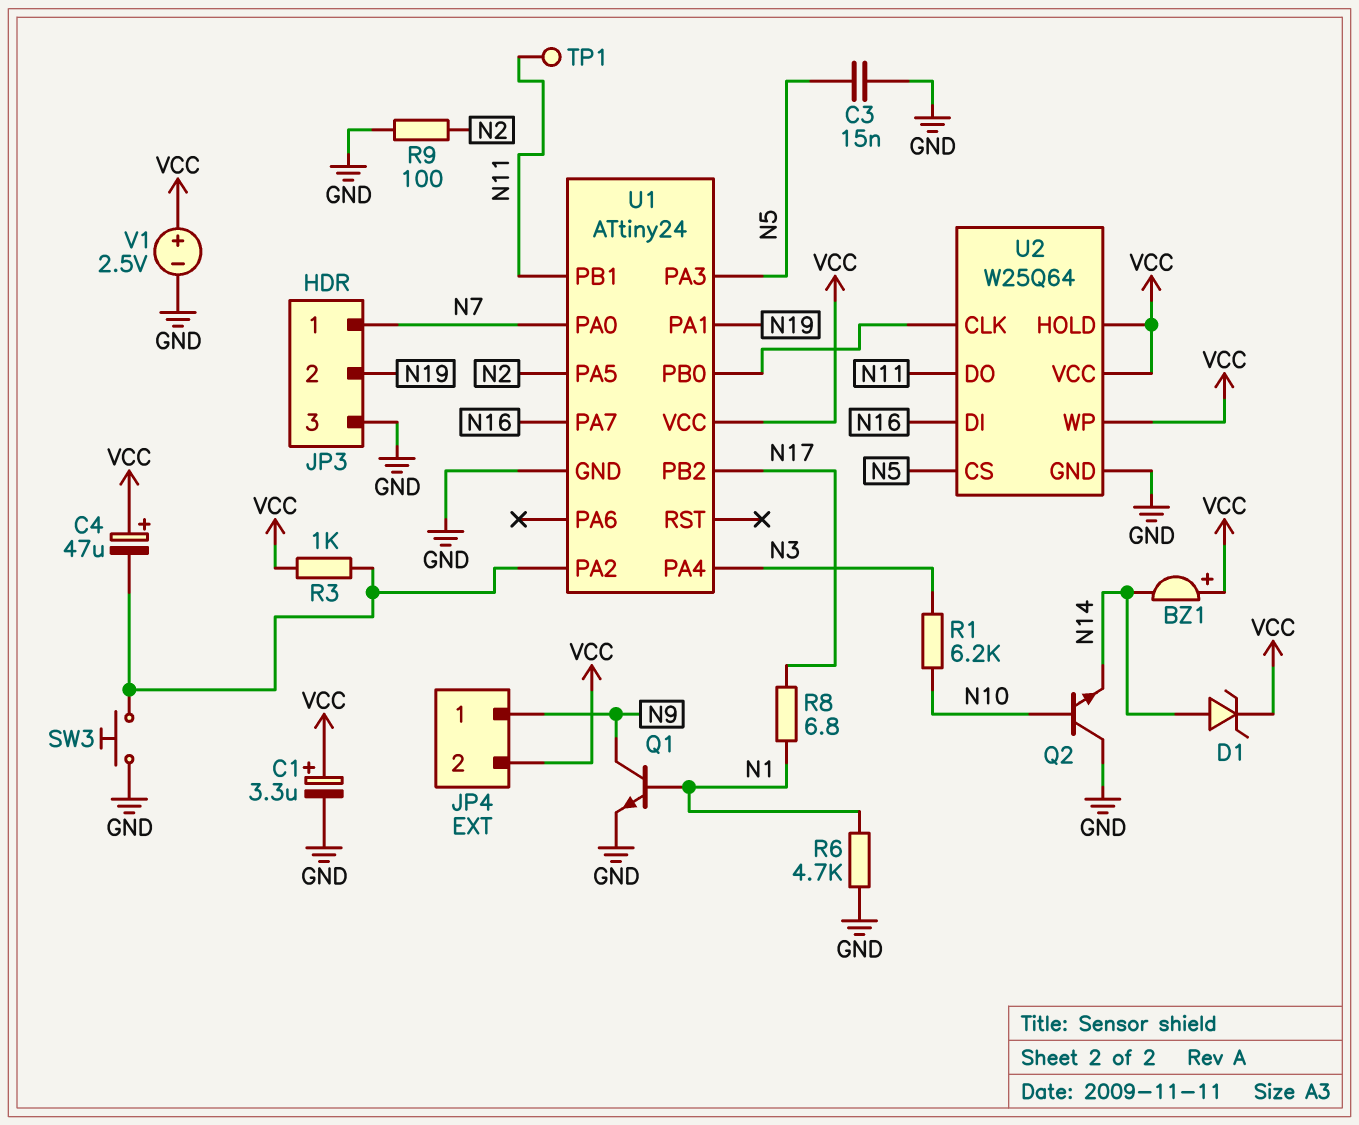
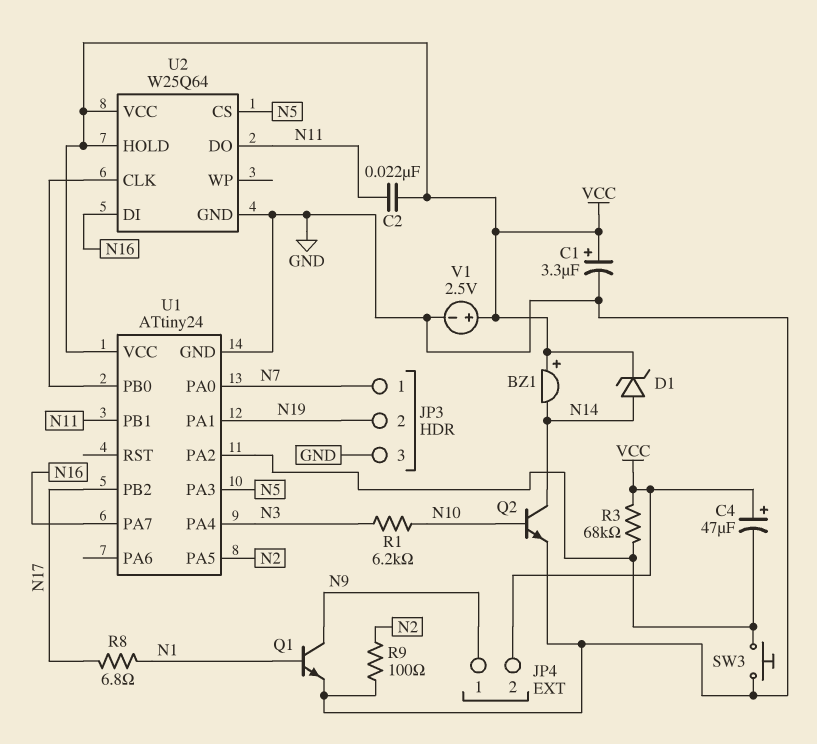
C2: none -> 22nF (N11, VCC)
C3: 15nF (GND, N5) -> none
Q2: NPN (B N10, C GND, E N14) -> NPN (B N10, C N14, E GND)
R3: 1k (U1/PA2, VCC) -> 68k (U1/PA2, VCC)
R6: 4.7k (GND, N1) -> none
TP1: test point (N11) -> none
U2 pin WP: VCC -> none

